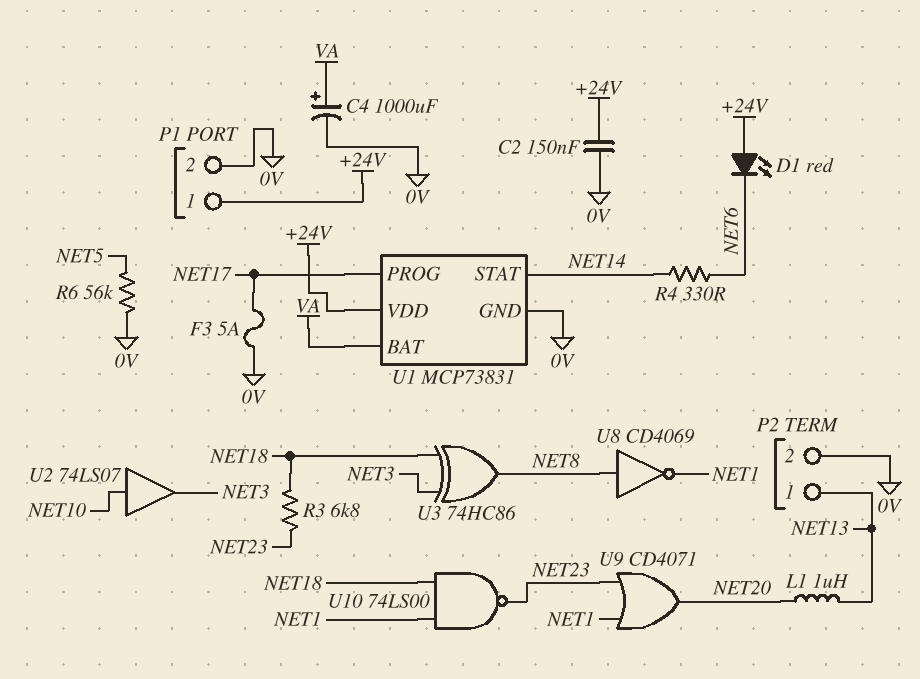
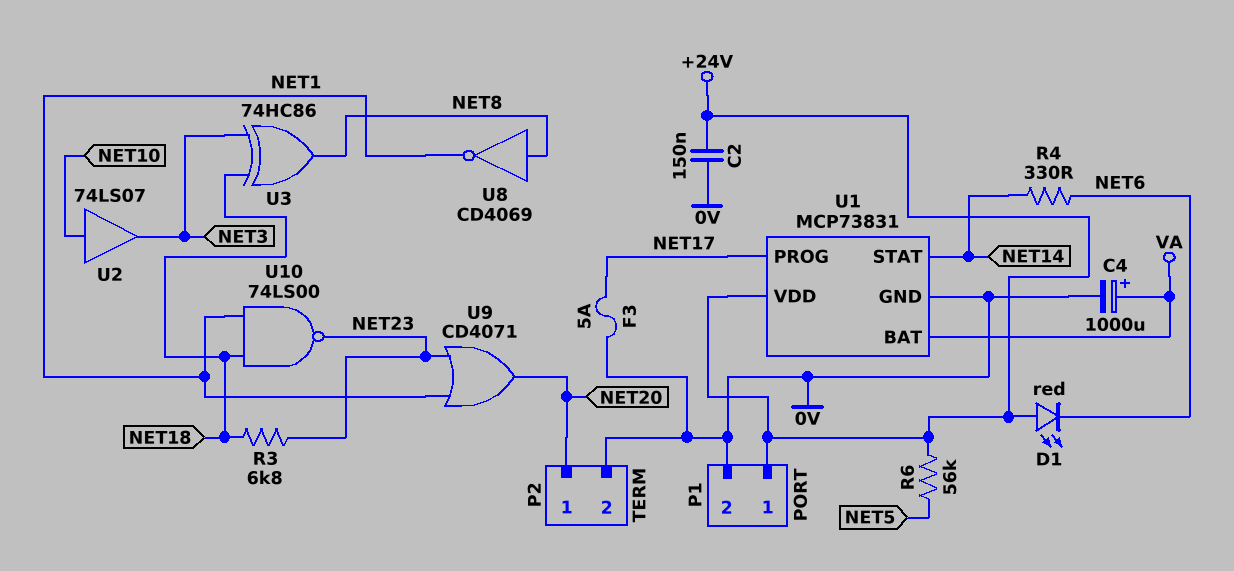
L1: 1uH (NET13, NET20) -> none
P2 pin 1: NET13 -> NET20
R6: 56k (0V, NET5) -> 56k (+24V, NET5)

